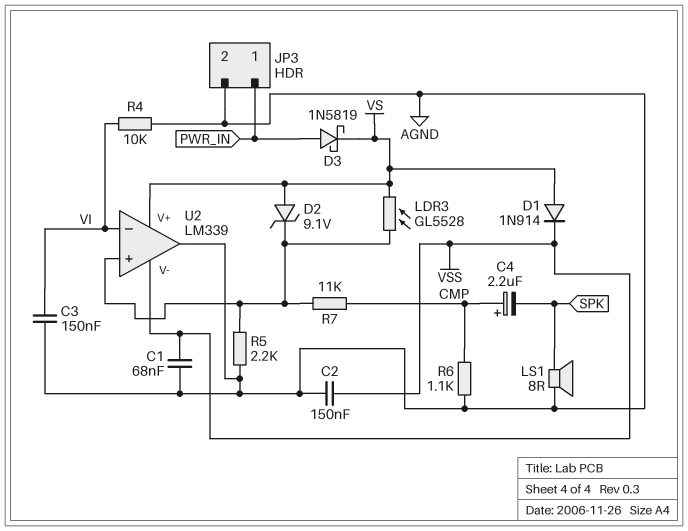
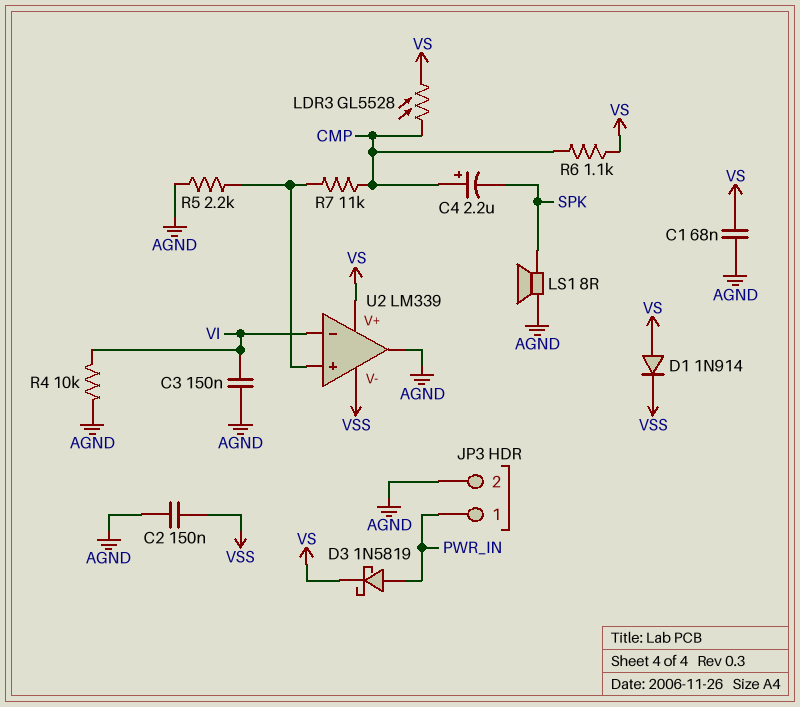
C1: 68nF (AGND, VSS) -> 68nF (AGND, VS)
D2: zener 9.1V (A VS, K U2/in+) -> none
LDR3: GL5528 (U2/in+, VS) -> GL5528 (CMP, VS)
R6: 1.1k (AGND, CMP) -> 1.1k (CMP, VS)

